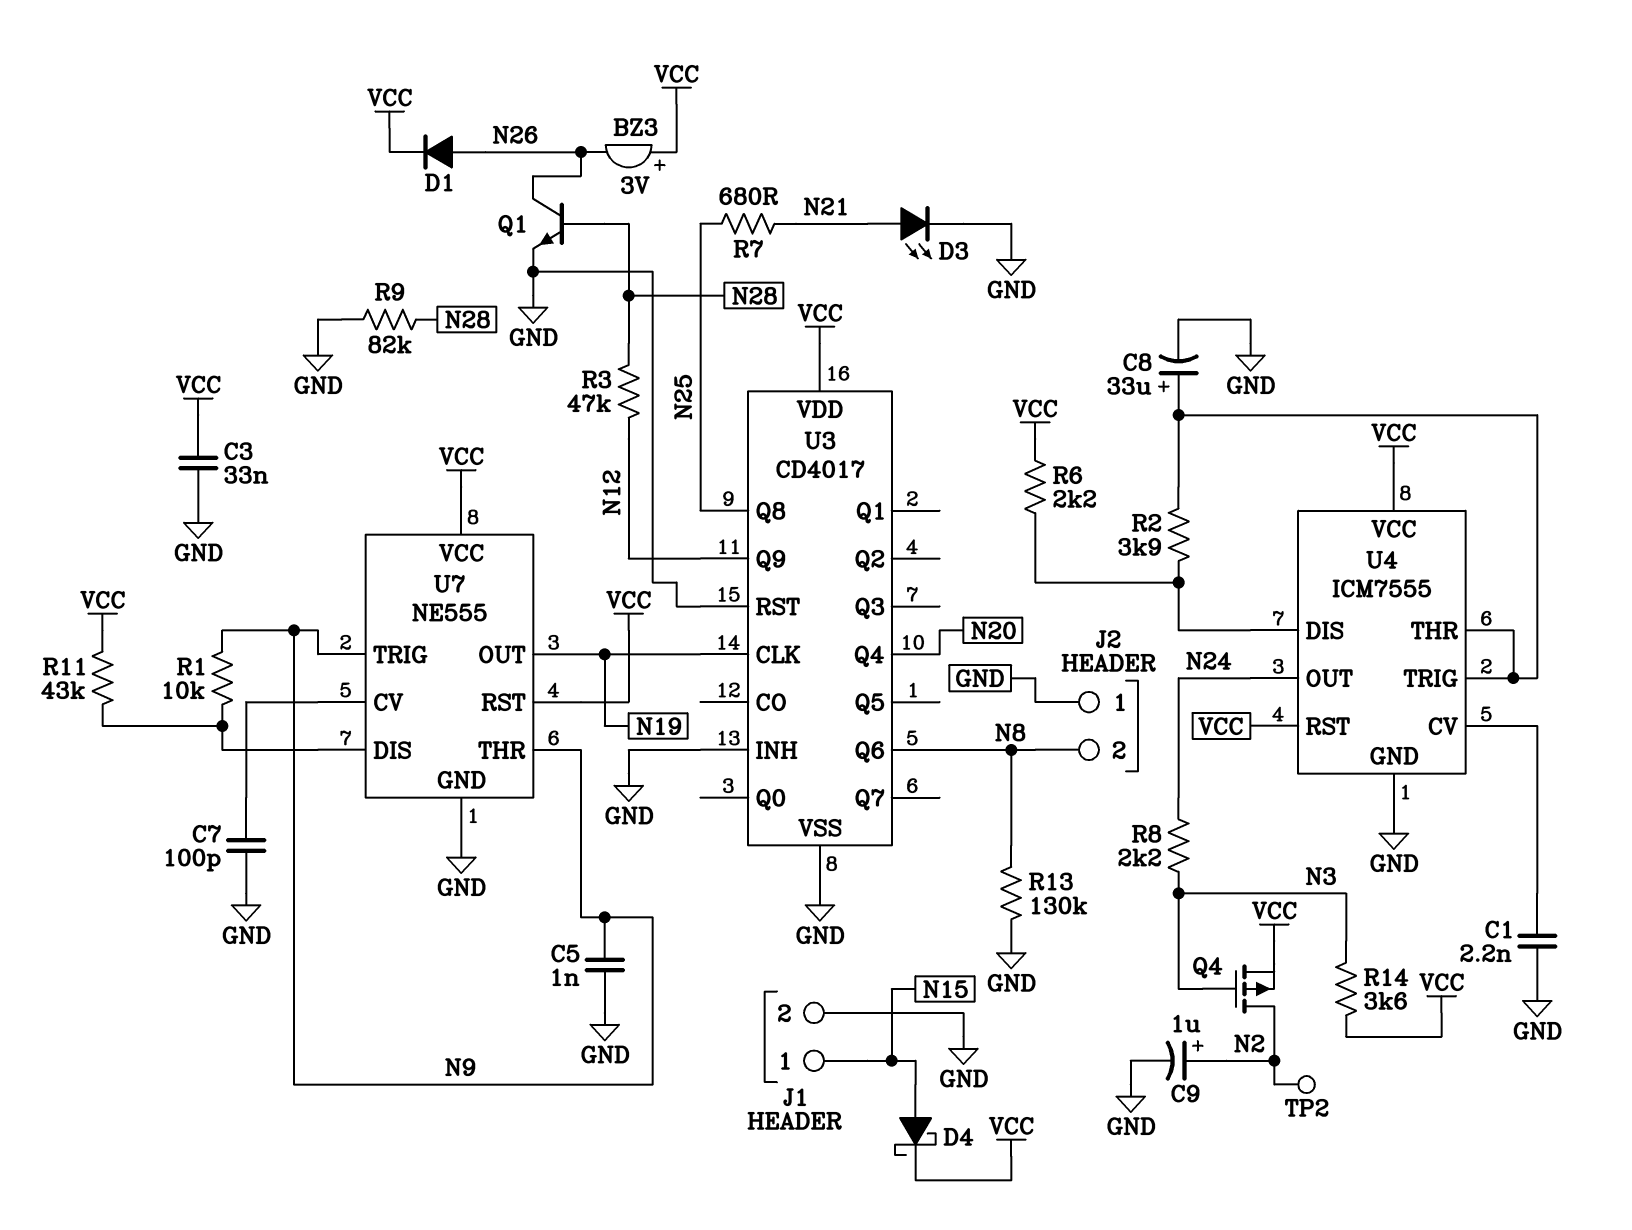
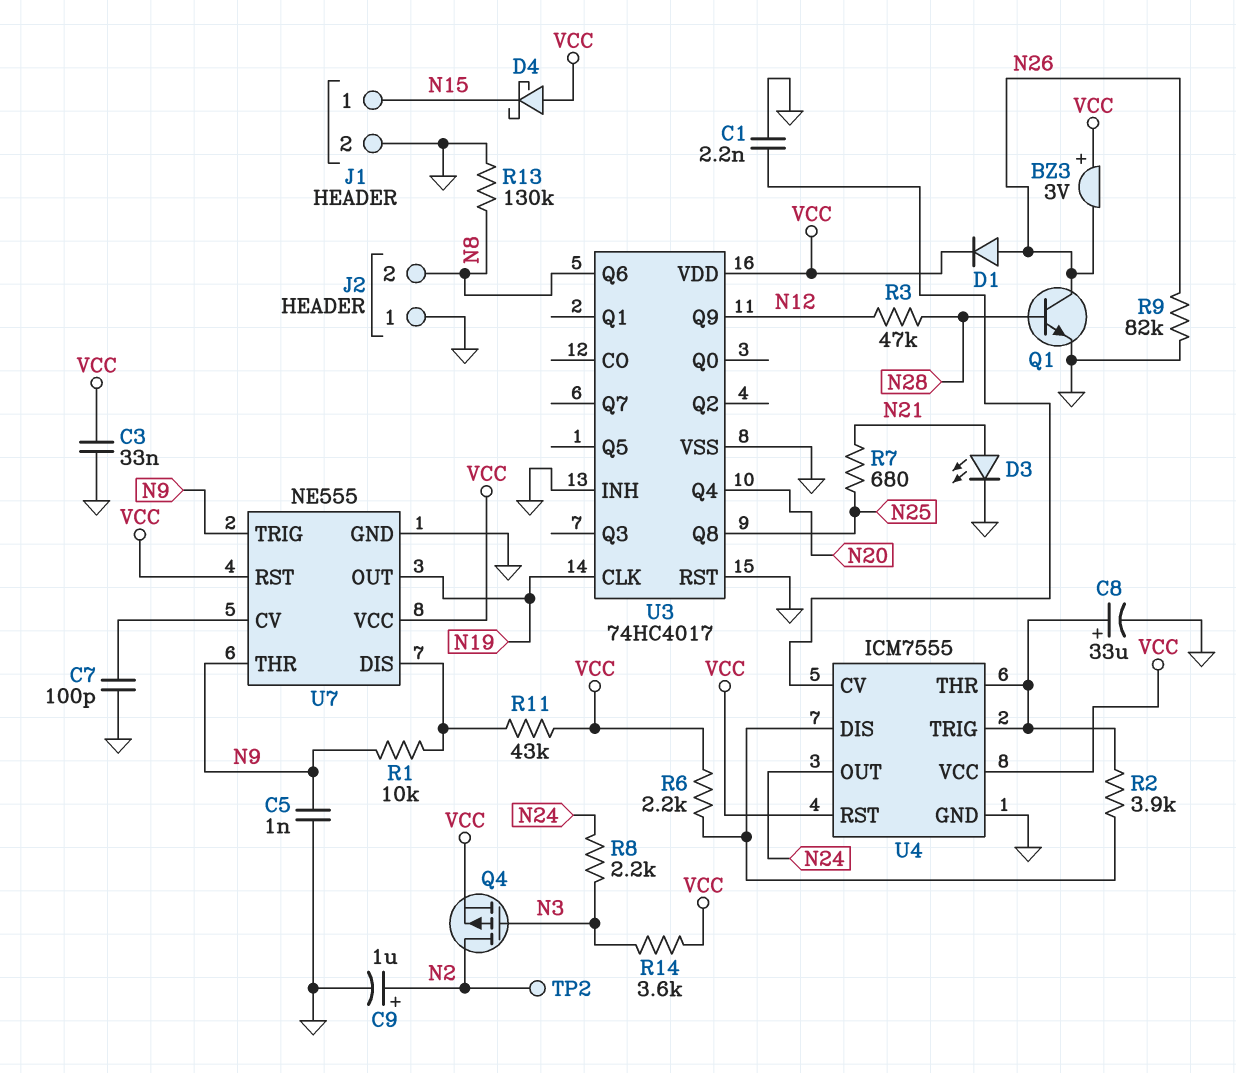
D4: schottky (A N15, K VCC) -> schottky (A VCC, K N15)
R9: 82k (GND, N28) -> 82k (GND, N26)
U3: CD4017 -> 74HC4017

